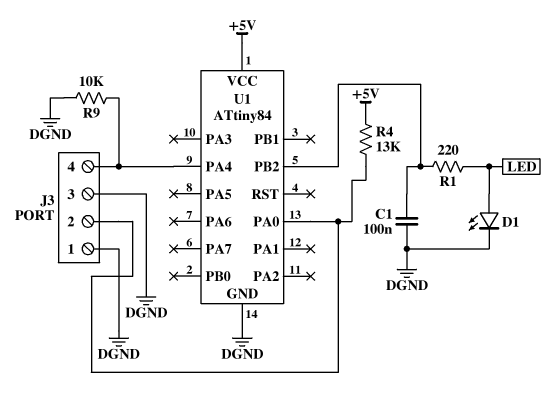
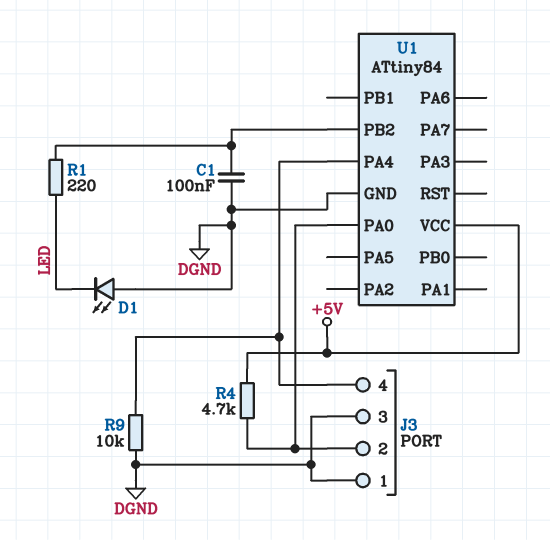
D1: LED (A LED, K DGND) -> LED (A DGND, K LED)
R4: 13k (+5V, J3/2) -> 4.7k (+5V, J3/2)

